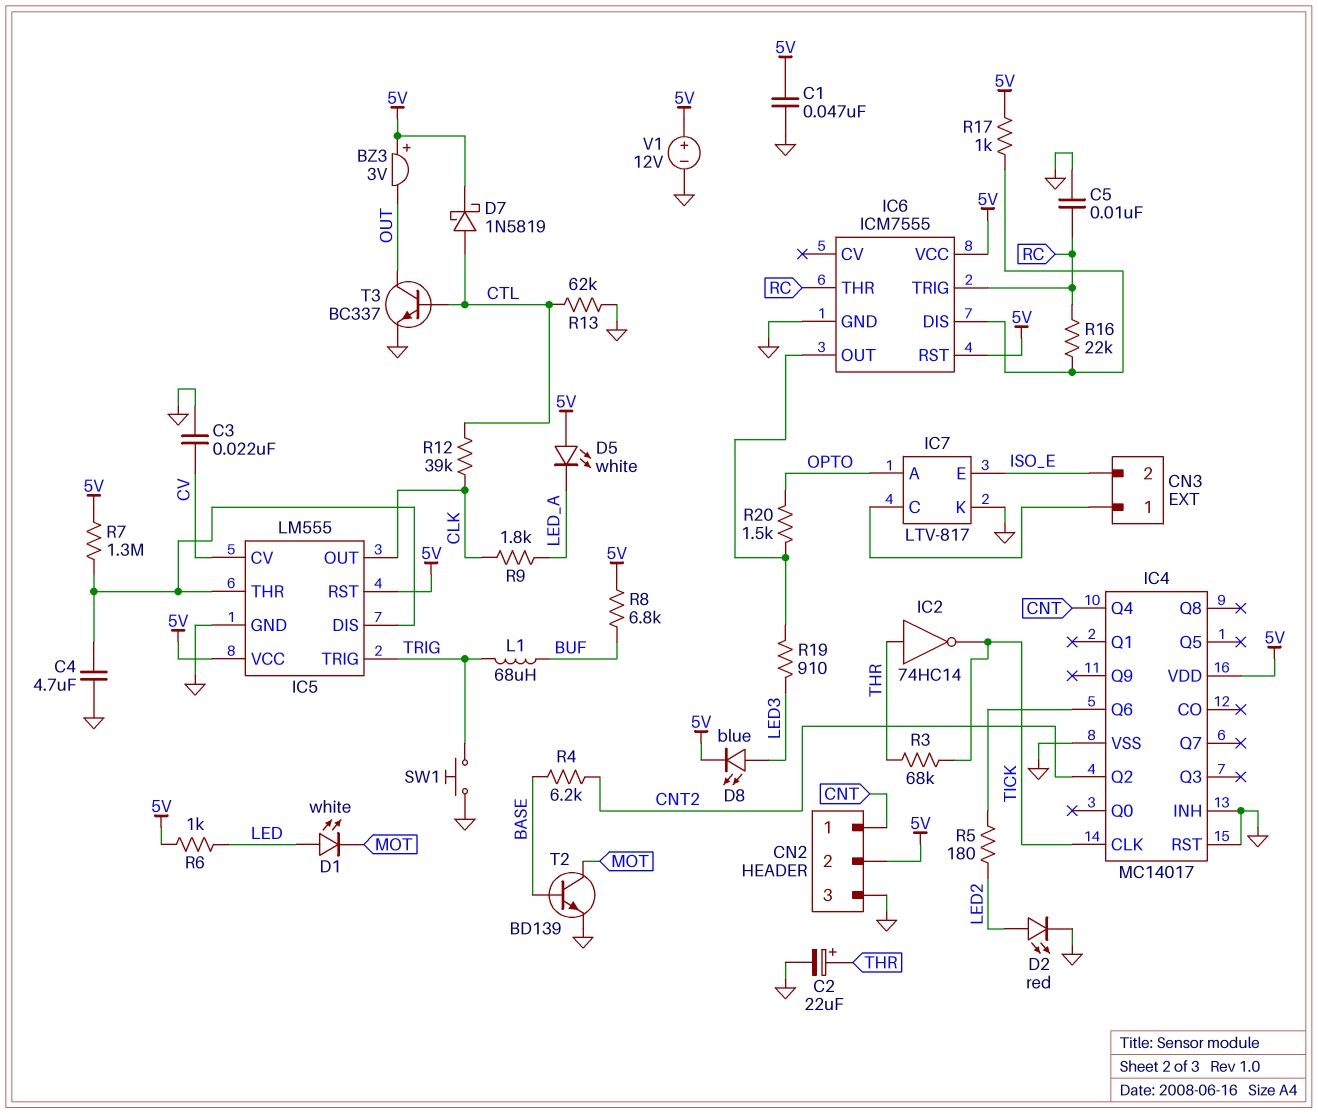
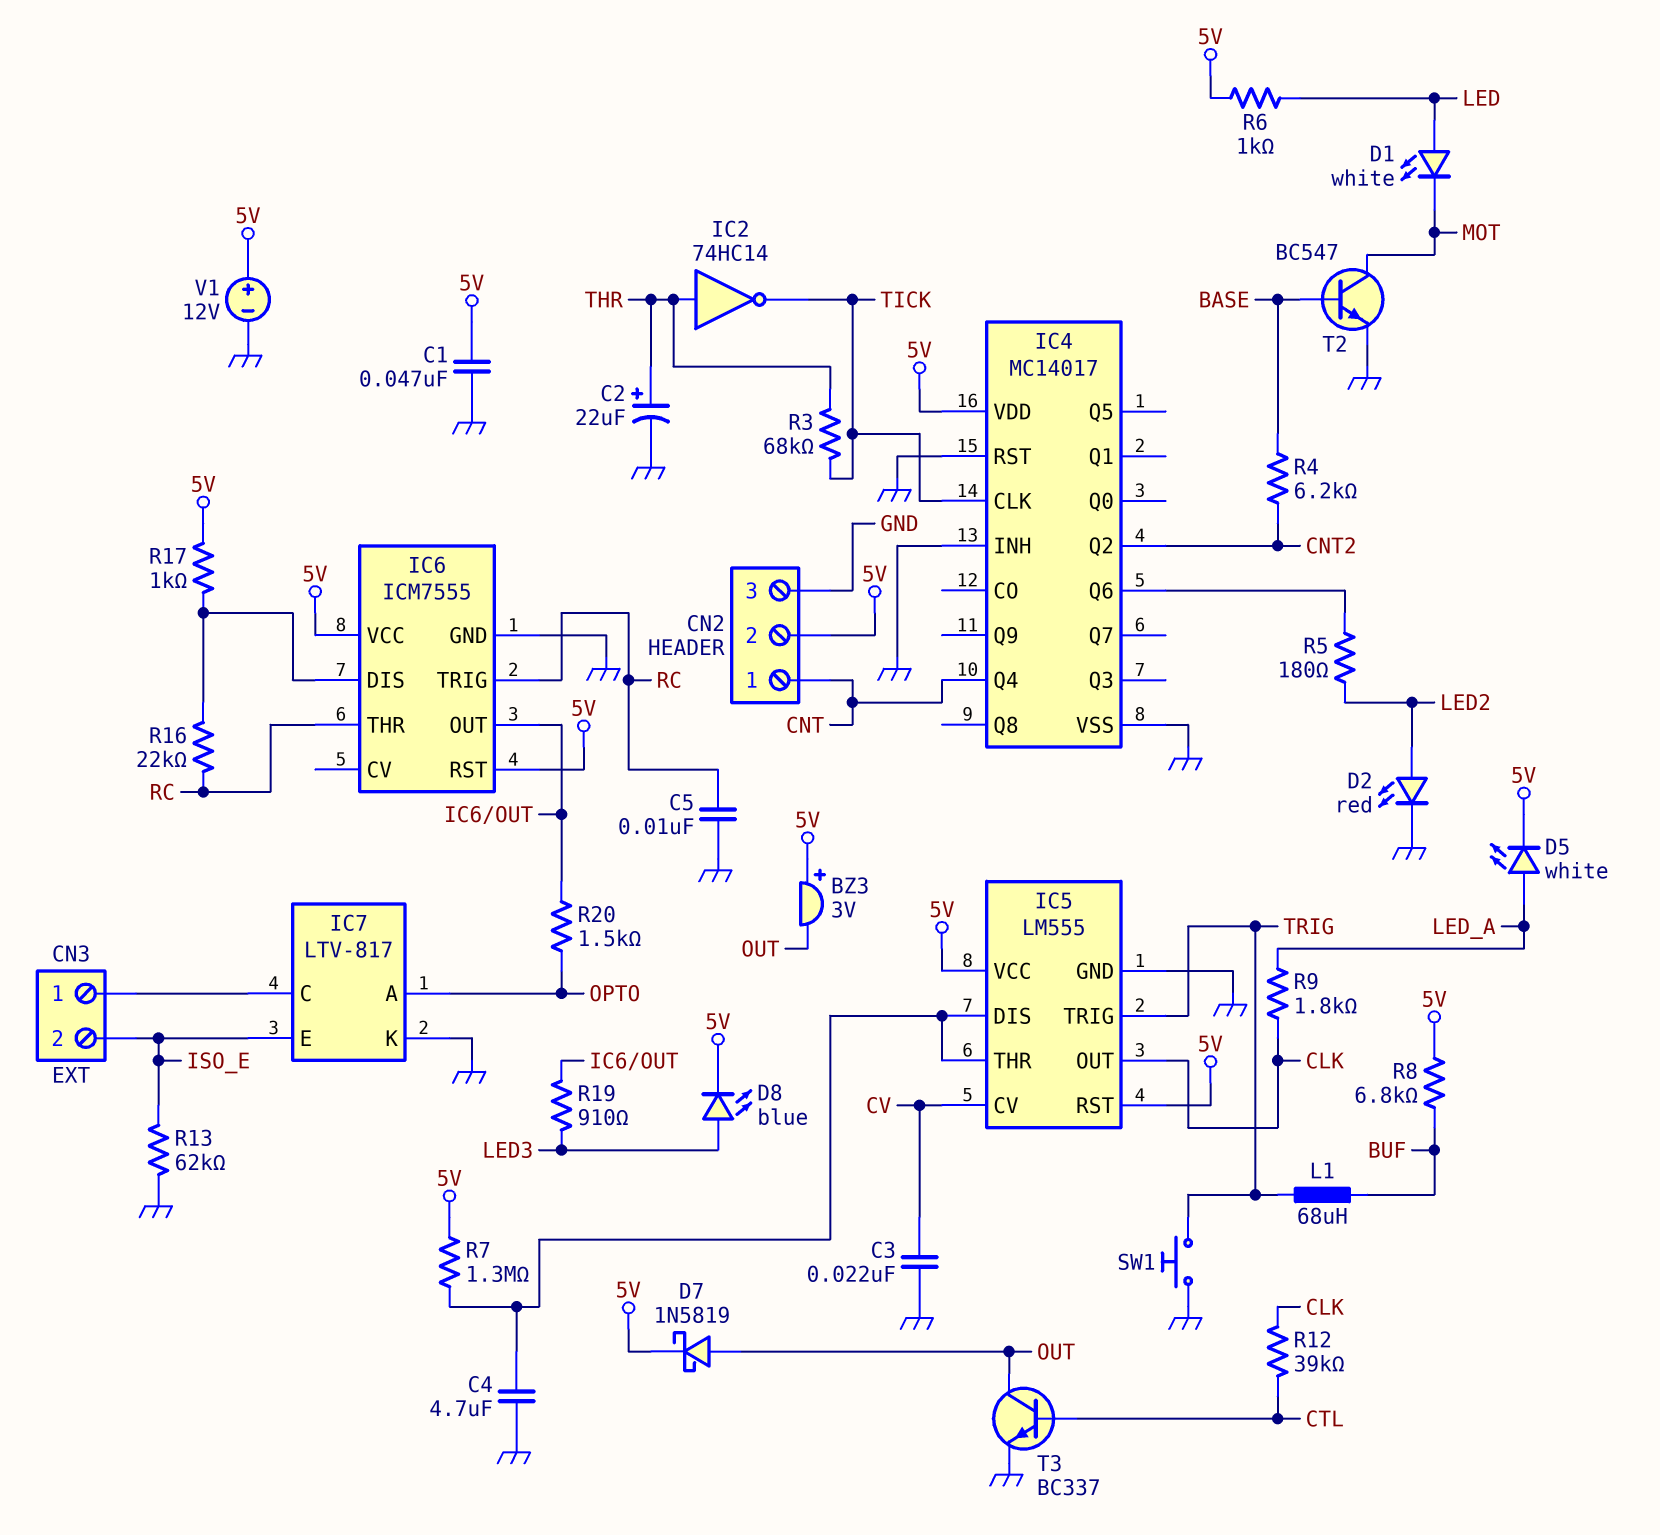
D5: LED white (A 5V, K LED_A) -> LED white (A LED_A, K 5V)
D7: schottky 1N5819 (A CTL, K 5V) -> schottky 1N5819 (A OUT, K 5V)
R13: 62k (CTL, GND) -> 62k (GND, ISO_E)
T2: NPN BD139 (B BASE, C MOT, E GND) -> NPN BC547 (B BASE, C MOT, E GND)

